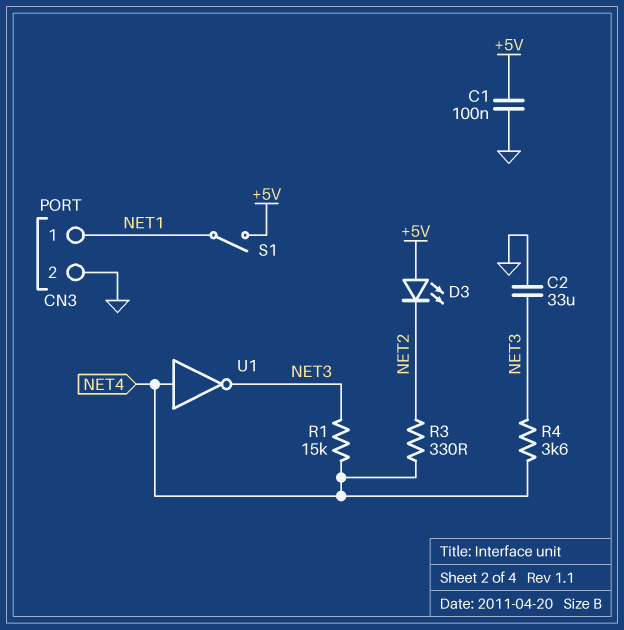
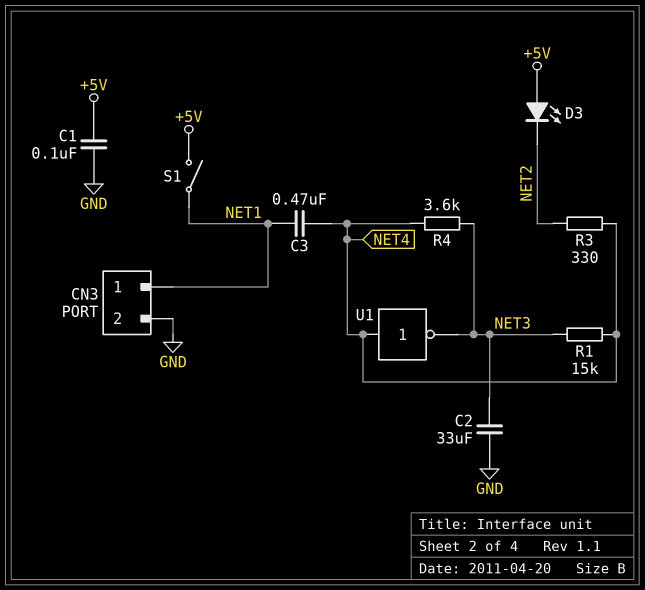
C3: none -> 470nF (NET1, NET4)

